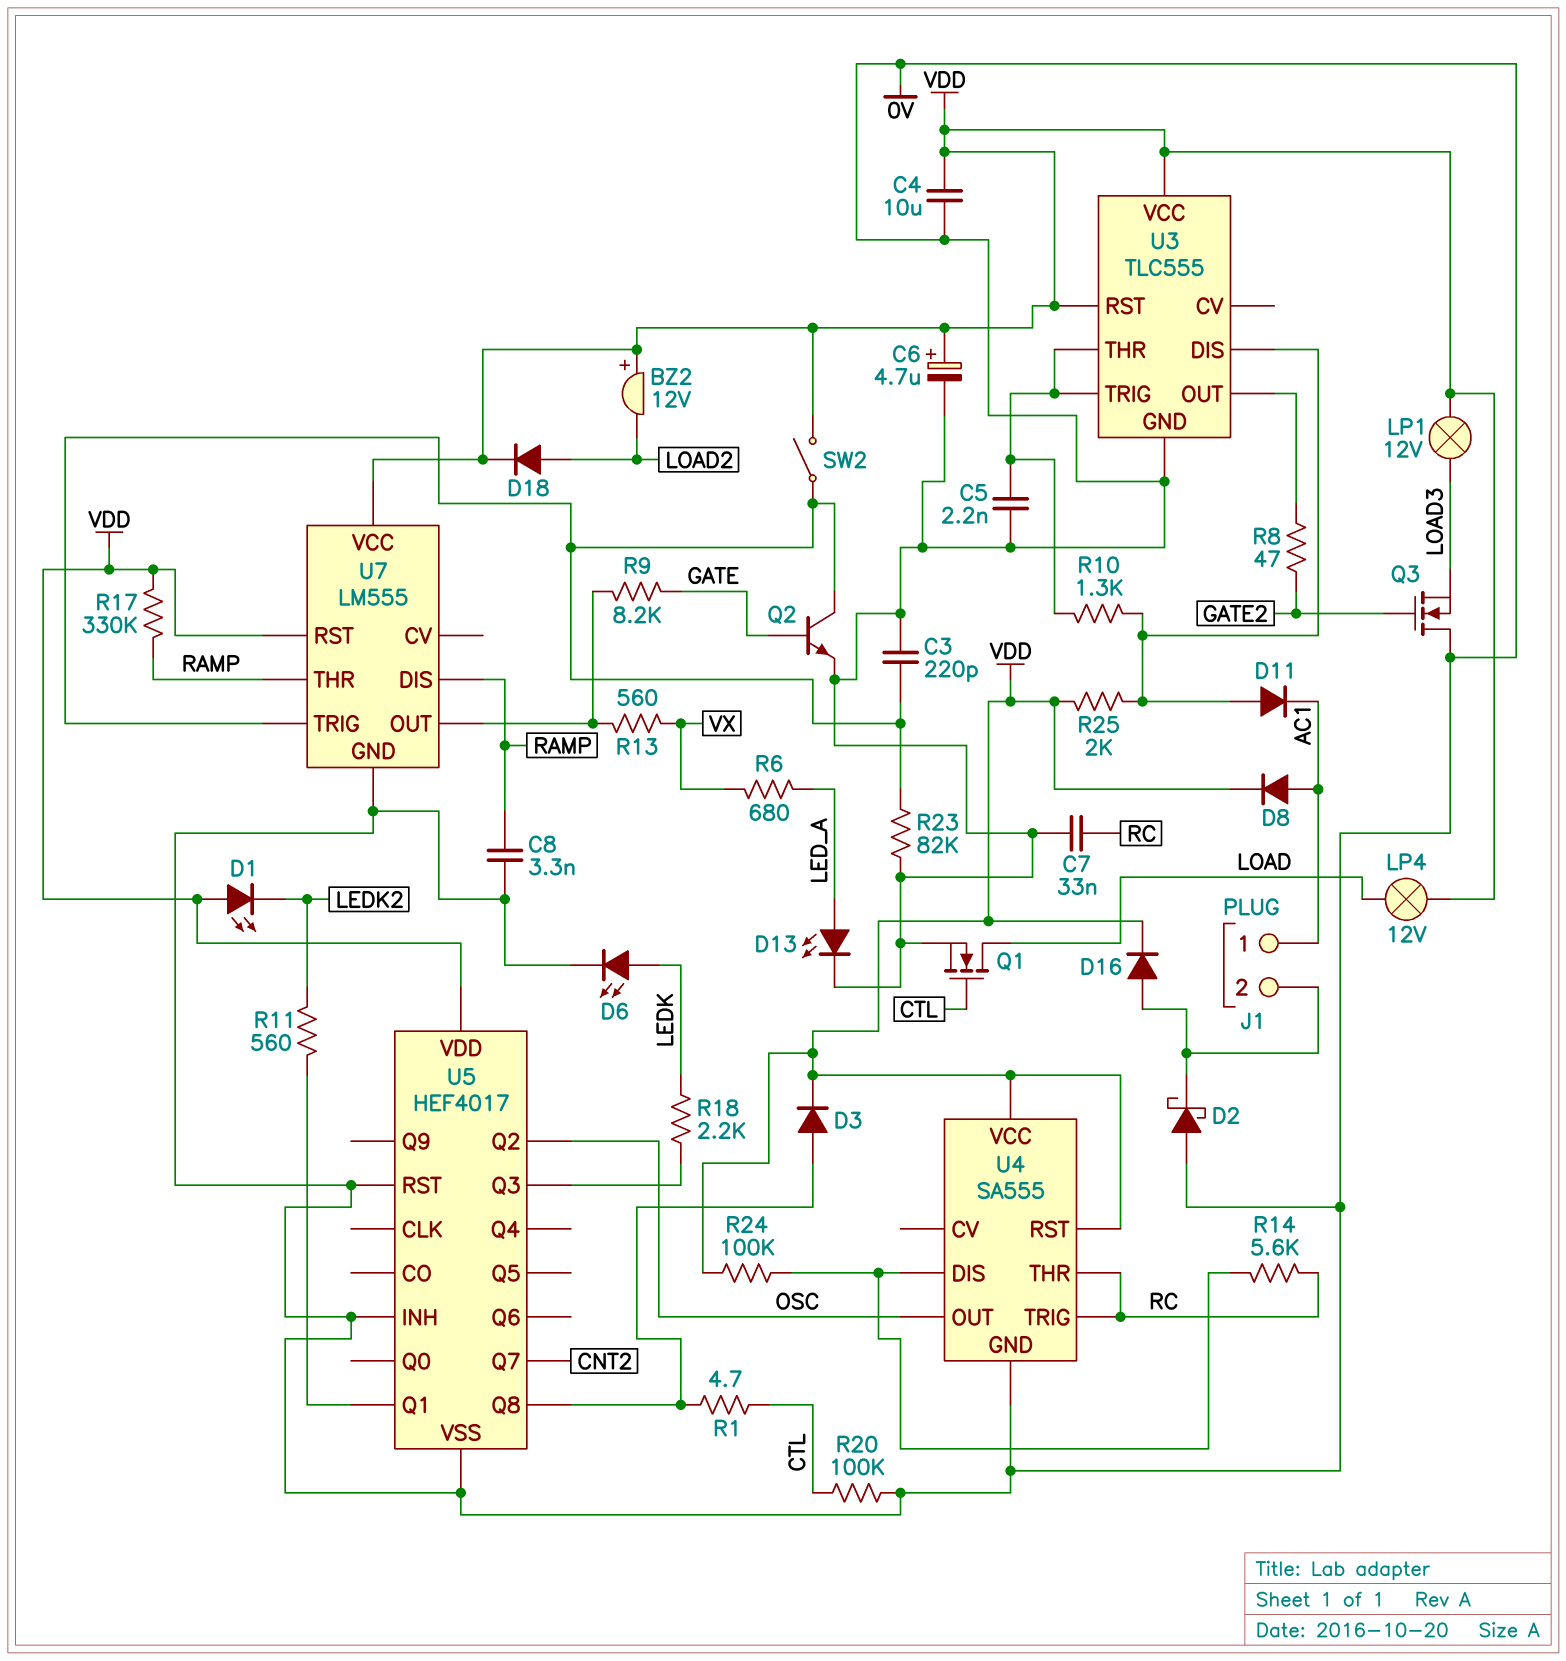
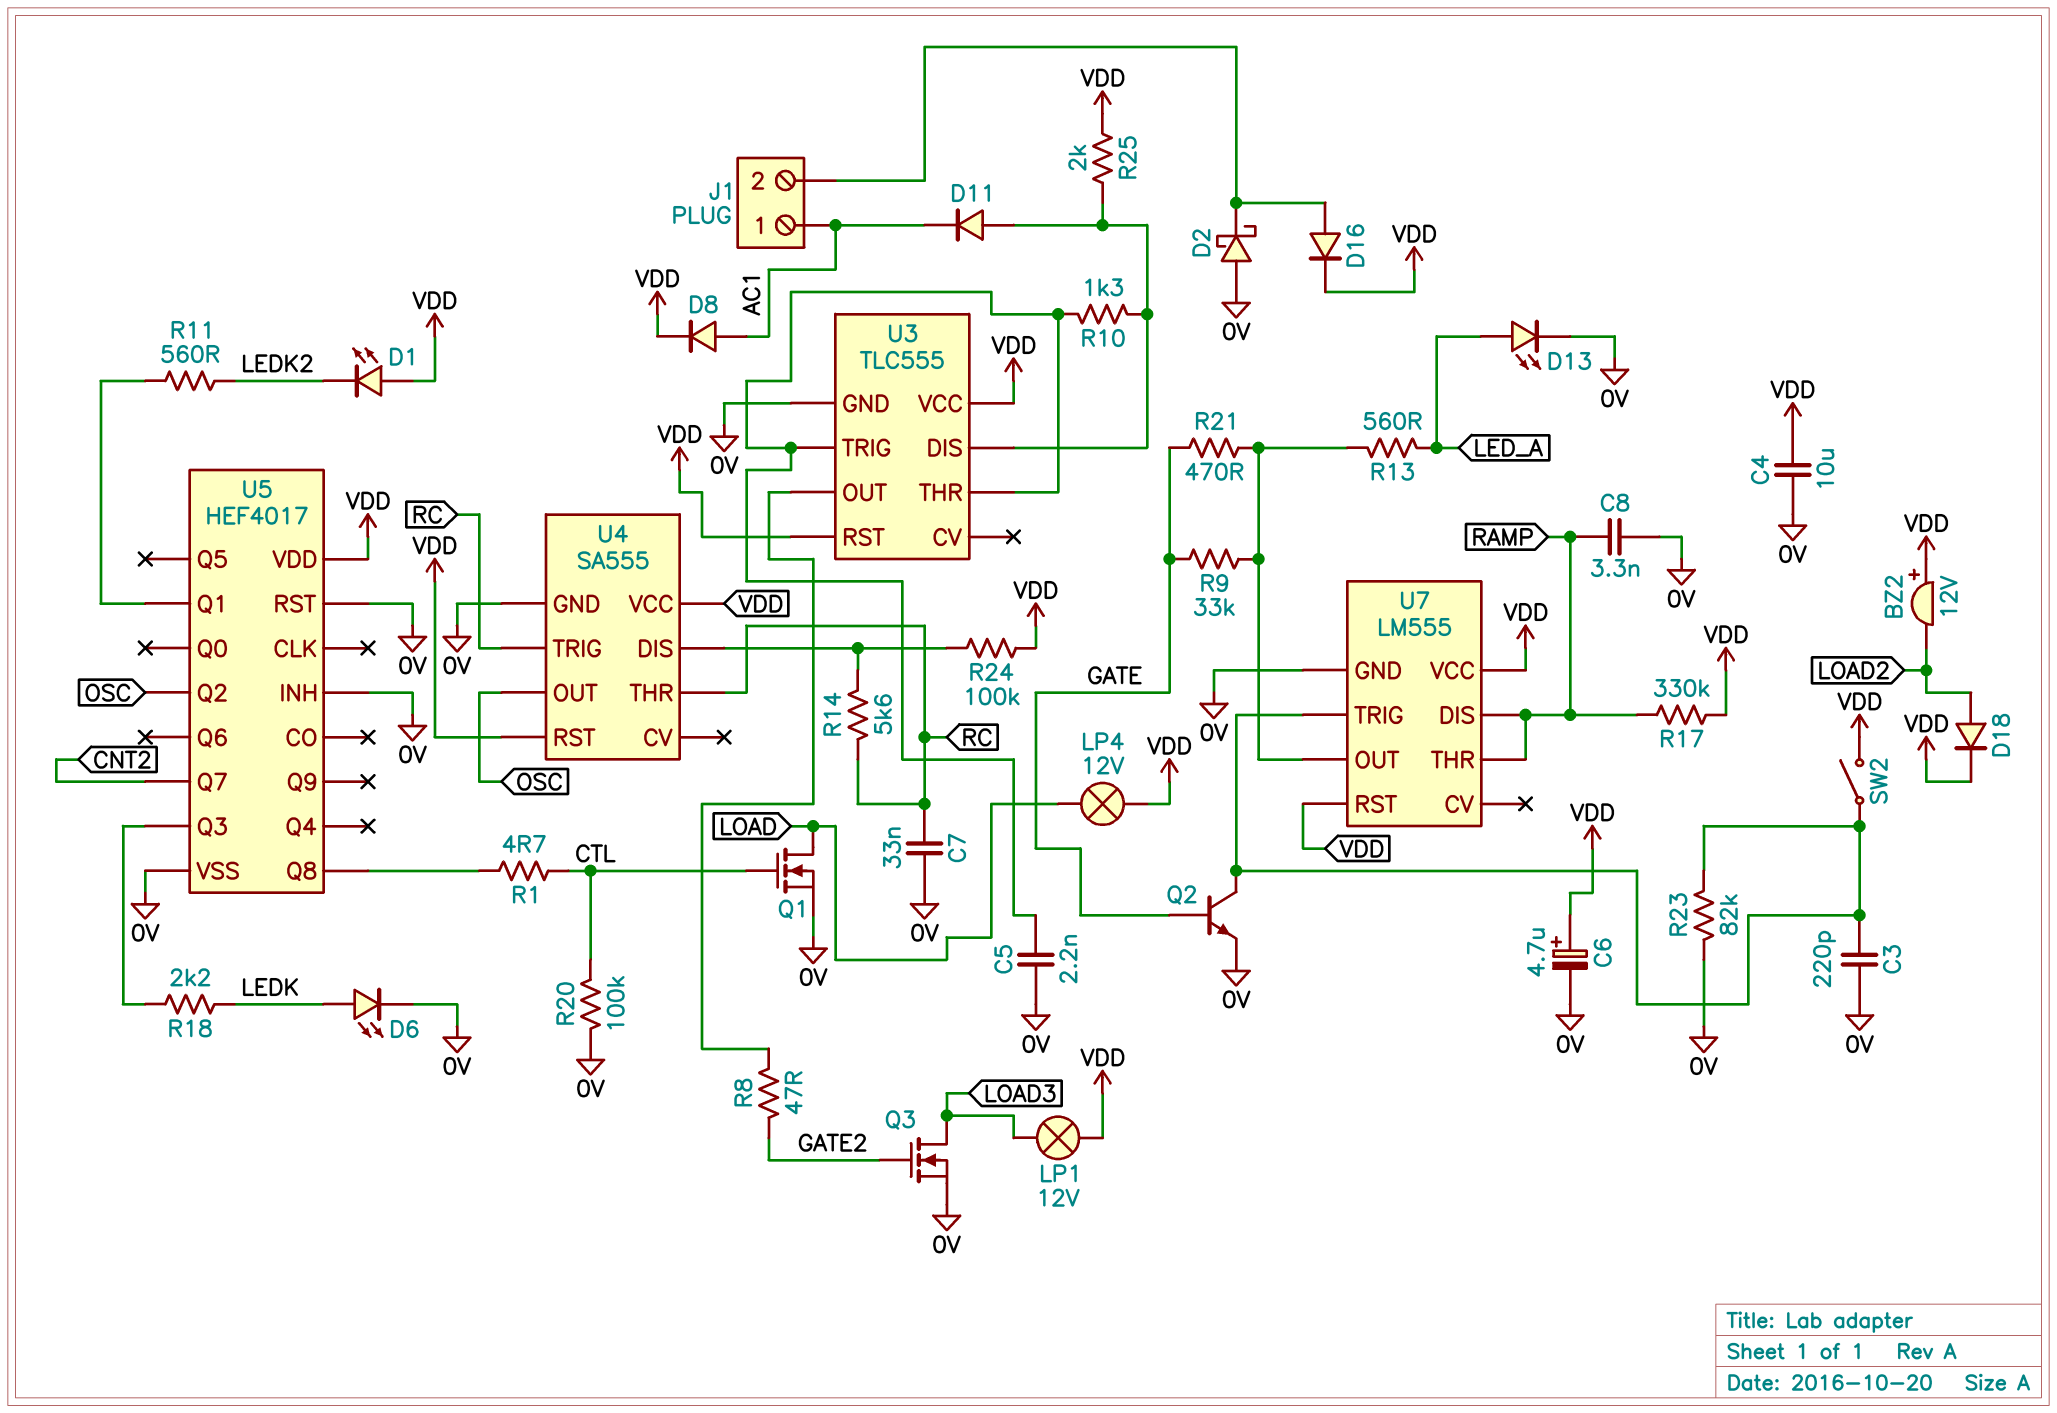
D3: diode (A U5/Q8, K VDD) -> none
Q3: NMOS (G GATE2, D 0V, S LOAD3) -> NMOS (G GATE2, D LOAD3, S 0V)
R6: 680 (LED_A, VX) -> none
R9: 8.2k (GATE, U7/OUT) -> 33k (GATE, U7/OUT)
R13: 560 (U7/OUT, VX) -> 560 (LED_A, U7/OUT)
R21: none -> 470 (GATE, U7/OUT)

